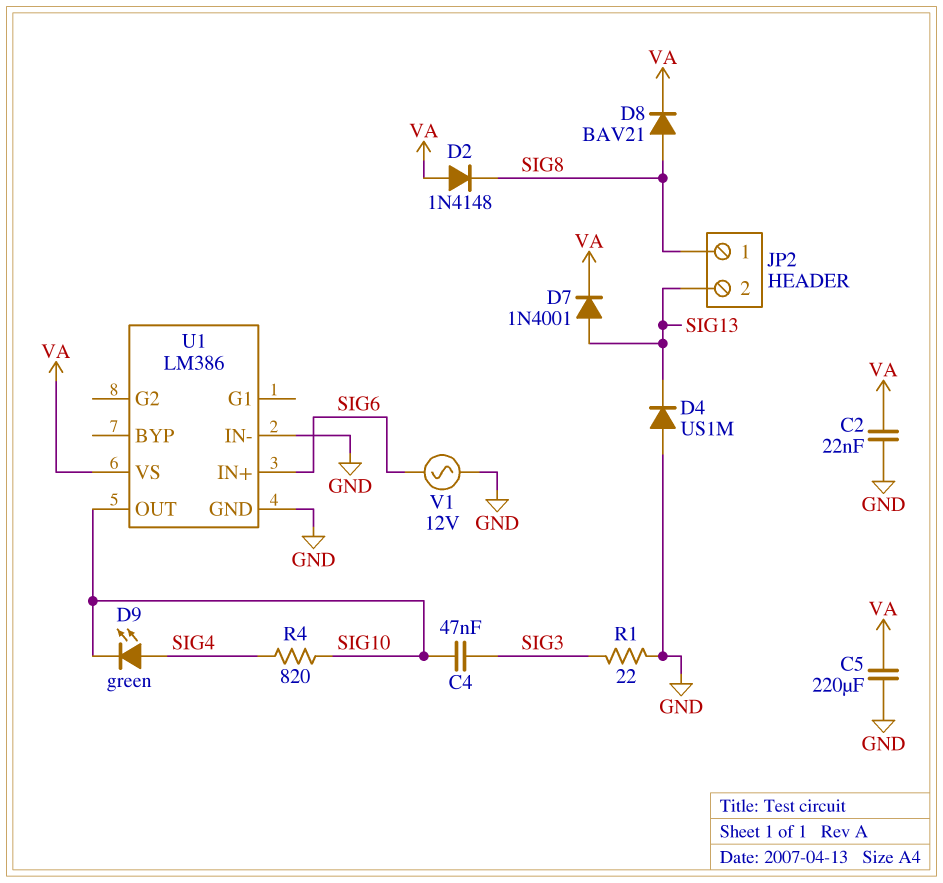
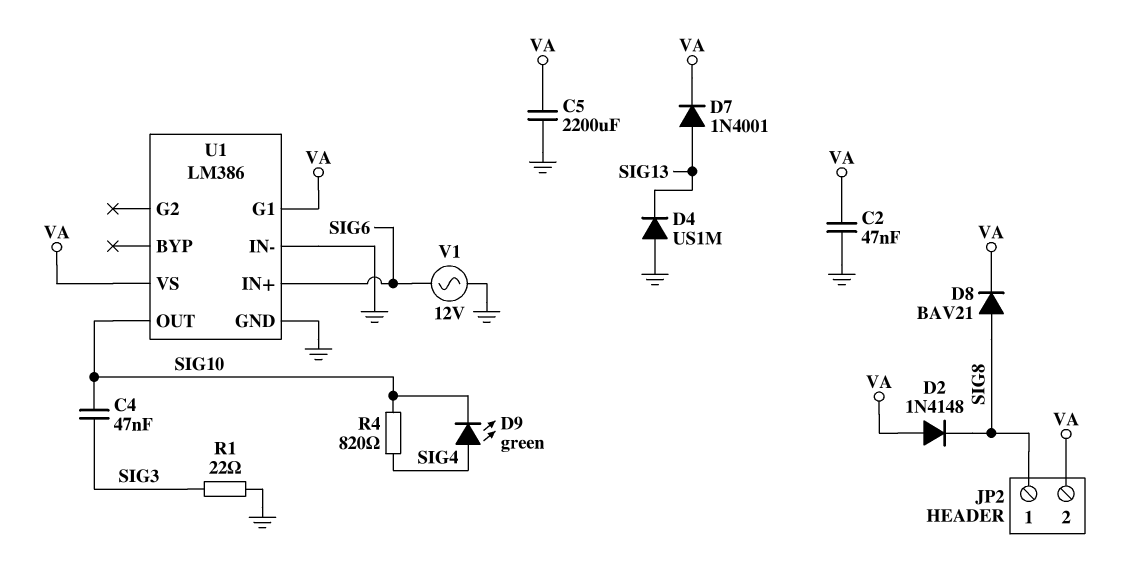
C2: 22nF (GND, VA) -> 47nF (GND, VA)
C5: 220uF (GND, VA) -> 2200uF (GND, VA)
JP2 pin 2: SIG13 -> VA
U1 pin G1: none -> VA

